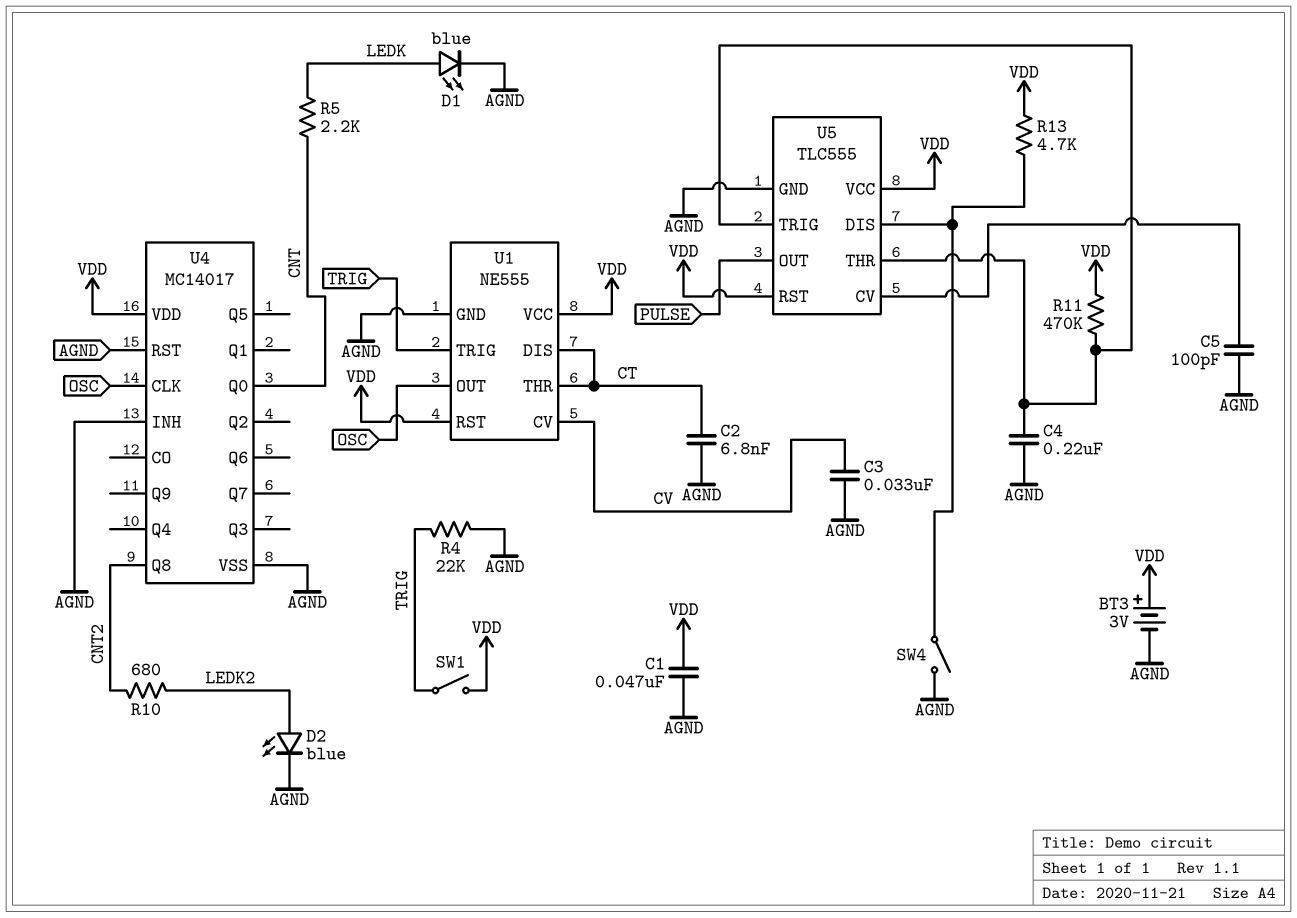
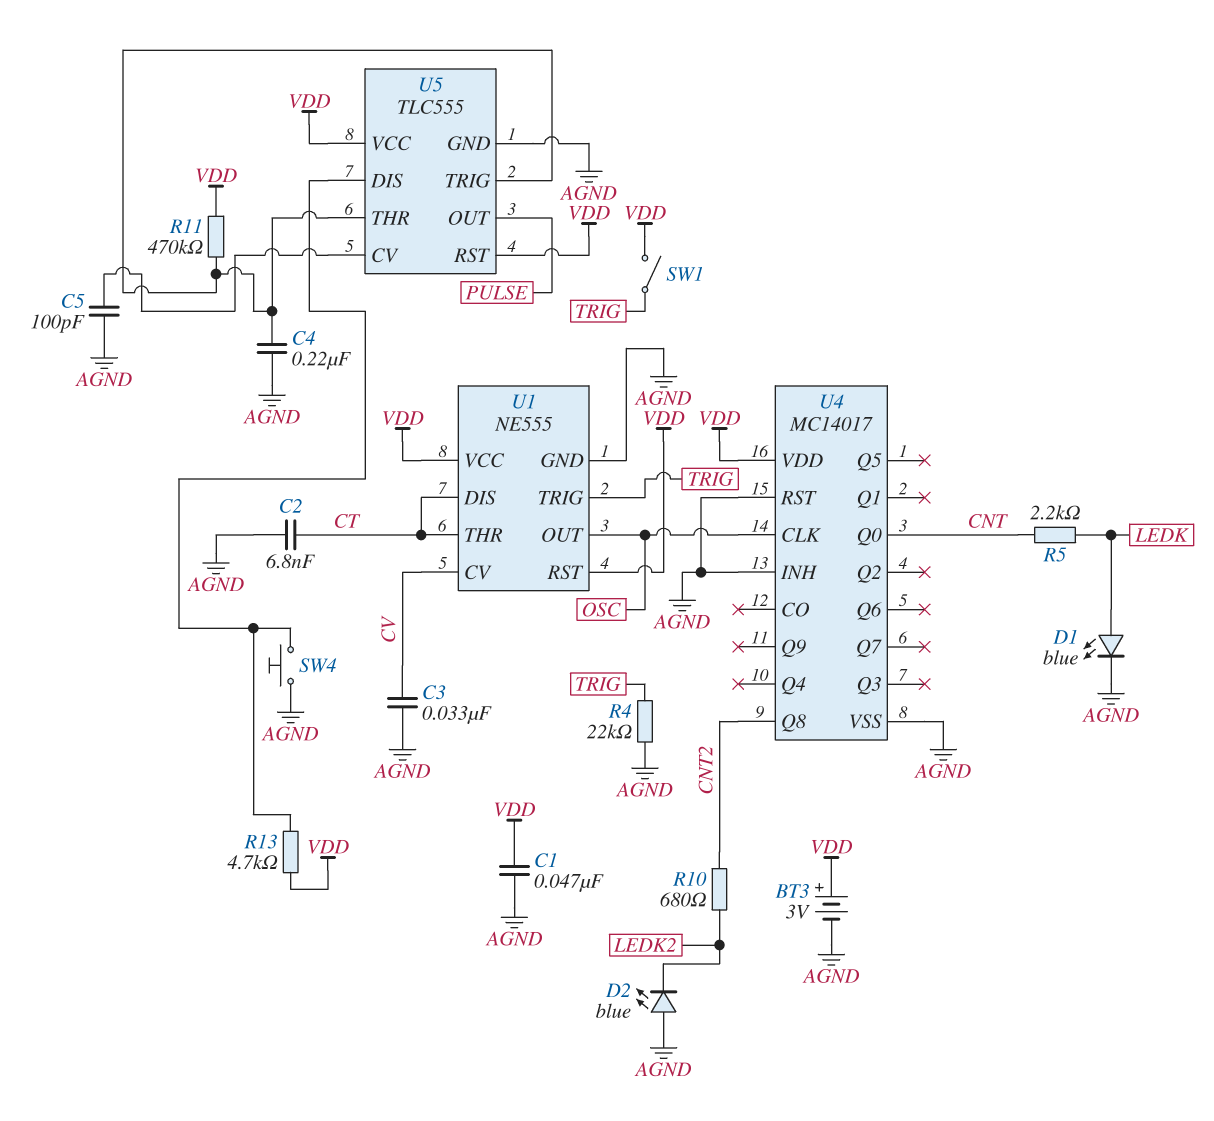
D2: LED blue (A LEDK2, K AGND) -> LED blue (A AGND, K LEDK2)
SW4: switch (AGND, U5/DIS) -> button (AGND, U5/DIS)

